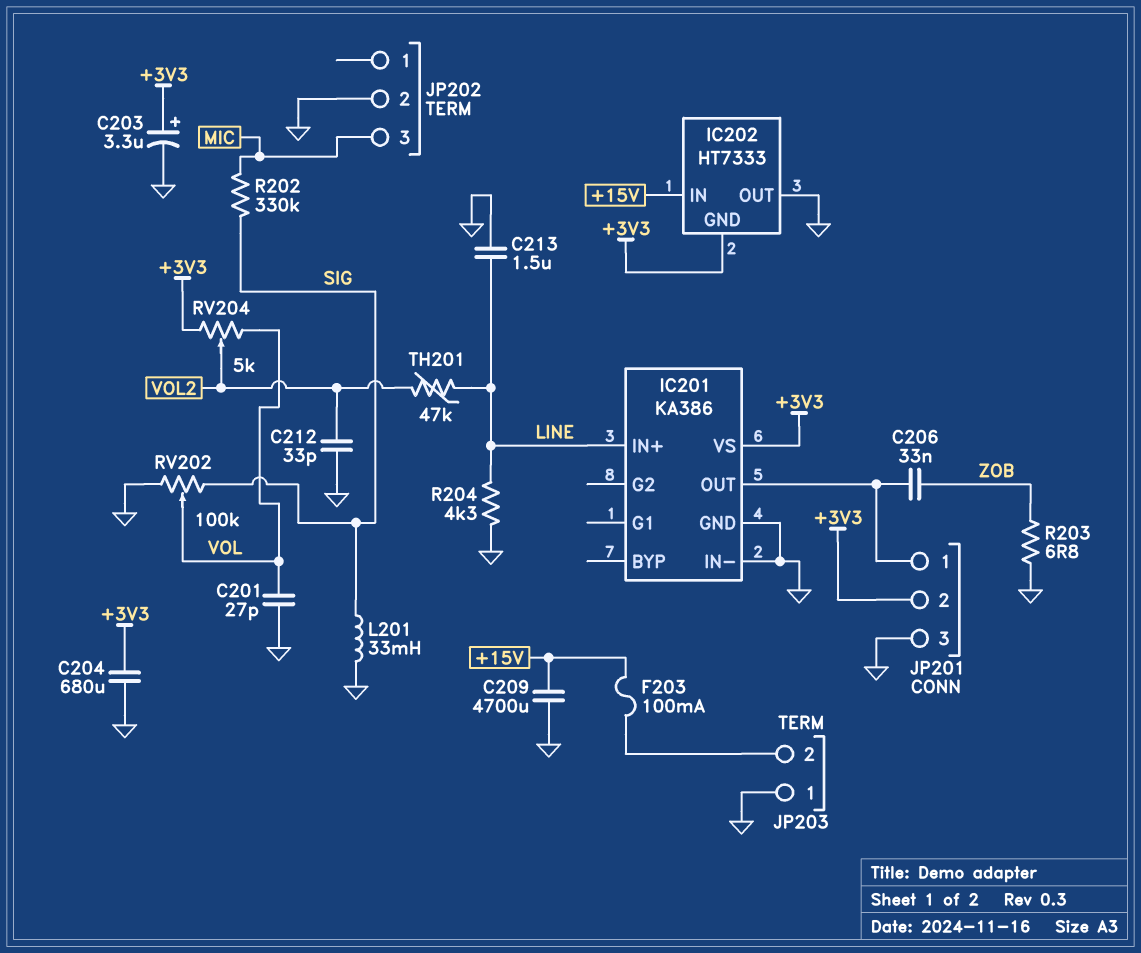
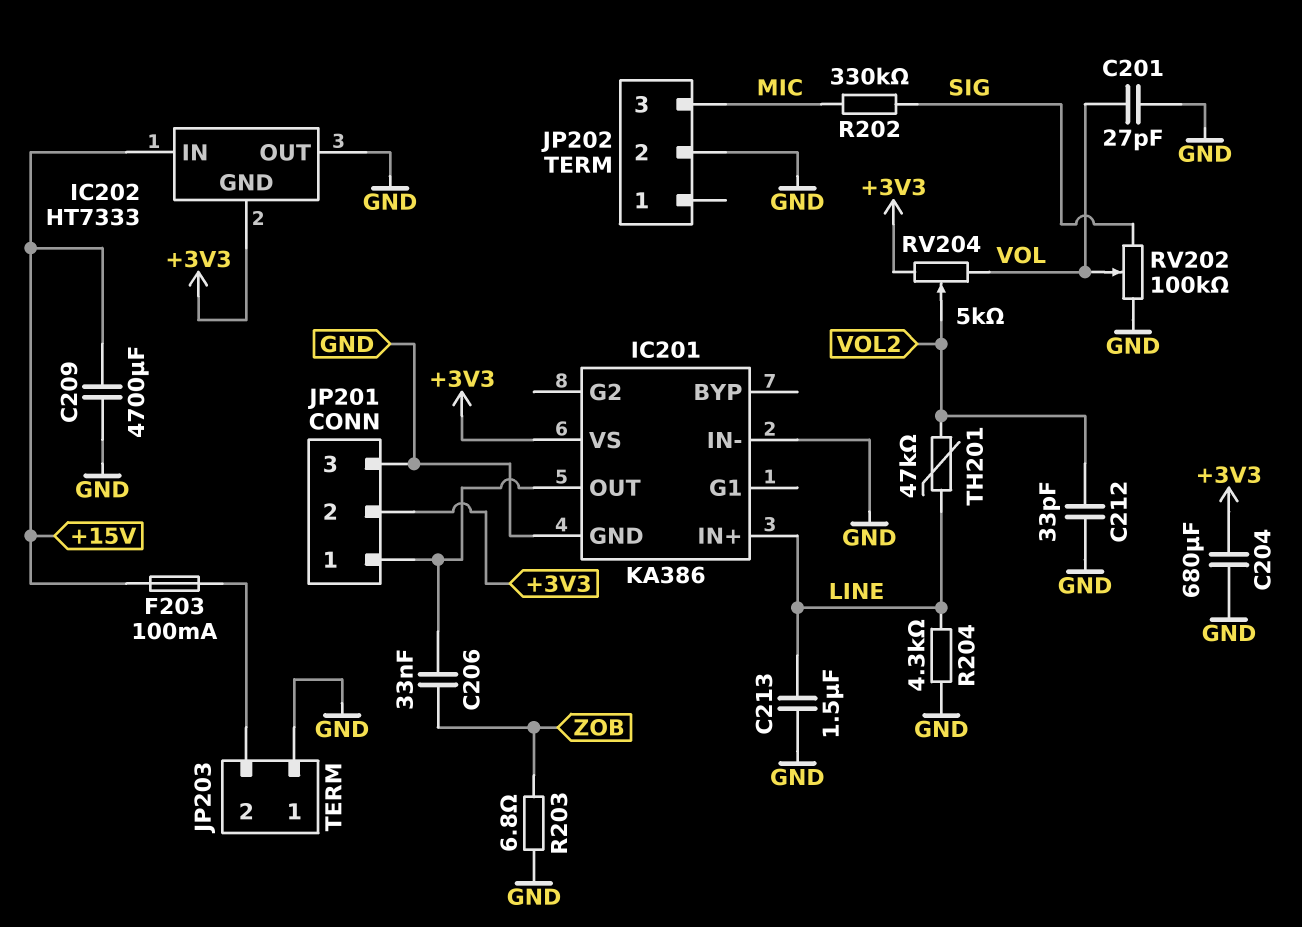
C203: 3.3uF (plus +3V3, minus GND) -> none
L201: 33mH (GND, SIG) -> none

